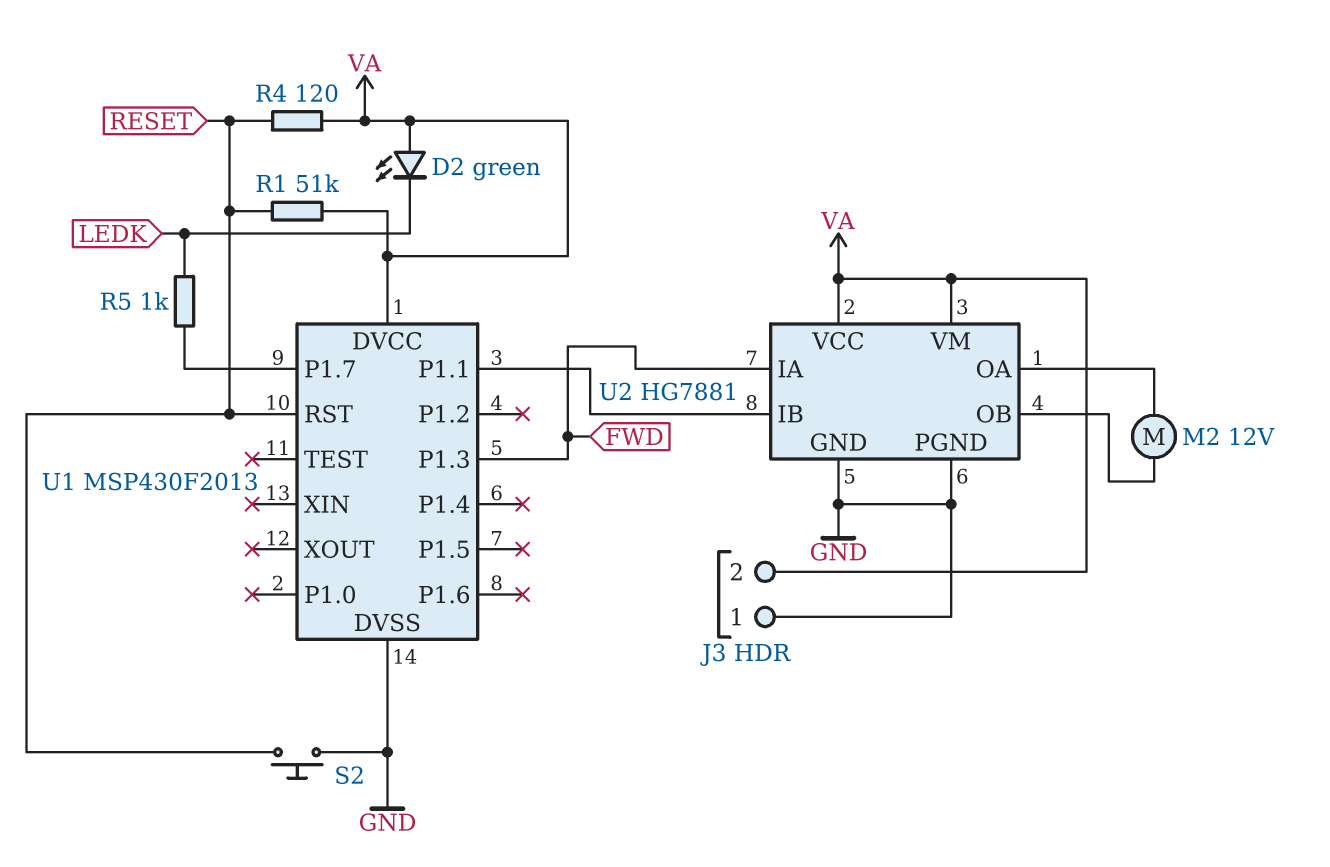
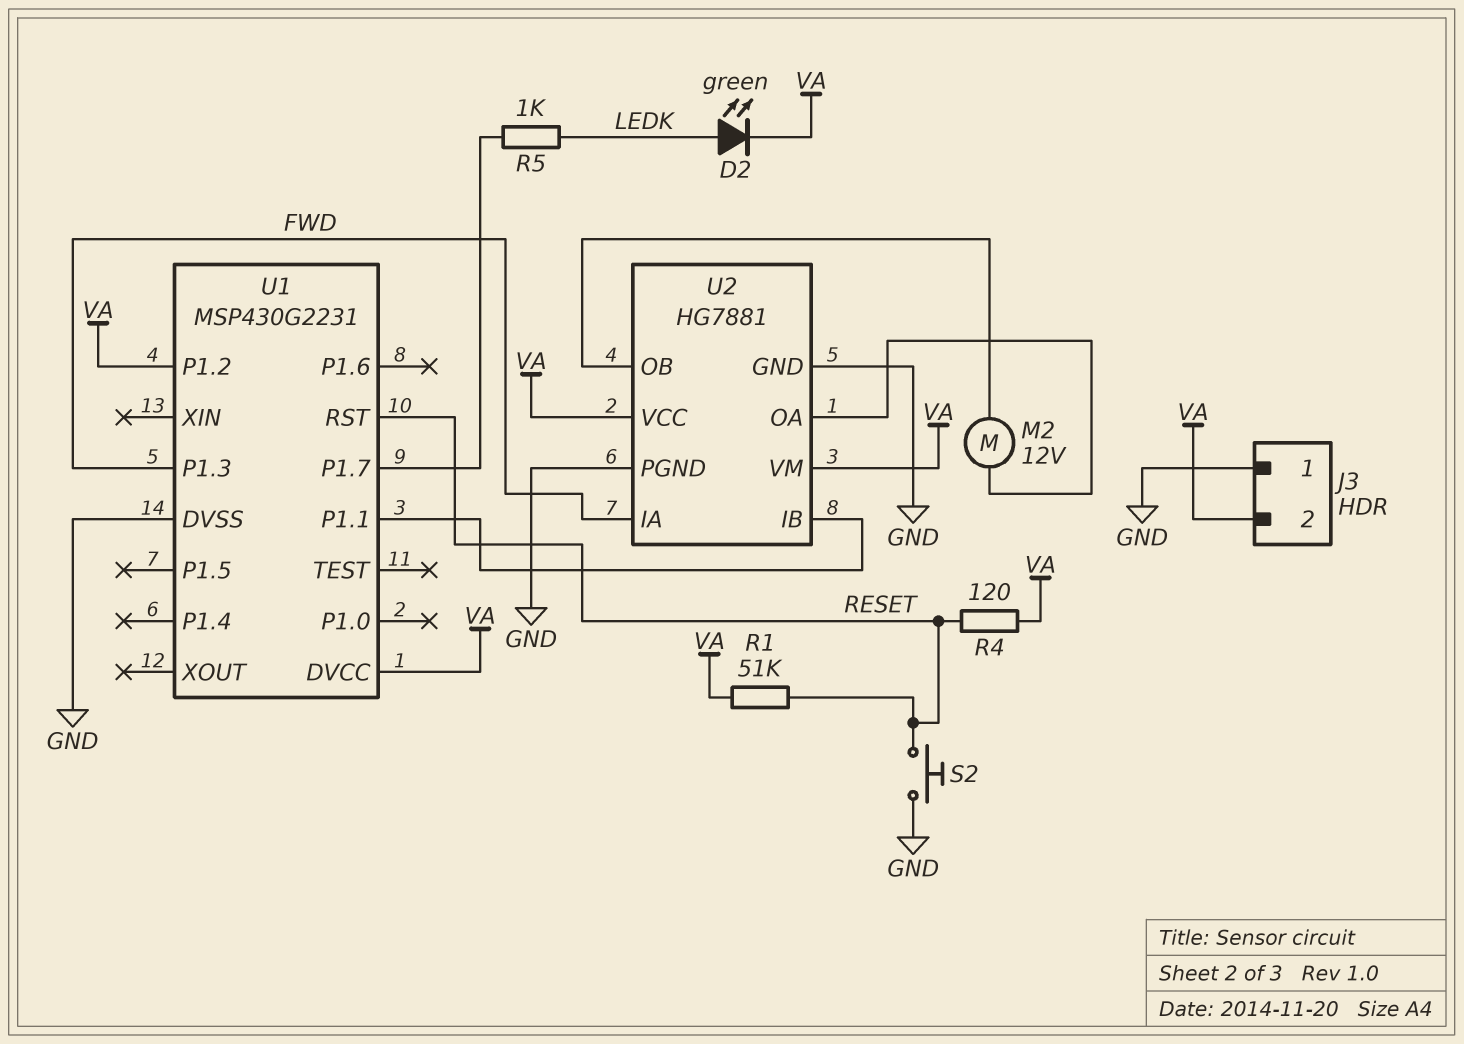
D2: LED green (A VA, K LEDK) -> LED green (A LEDK, K VA)
U1: MSP430F2013 -> MSP430G2231
U1 pin P1.2: none -> VA

